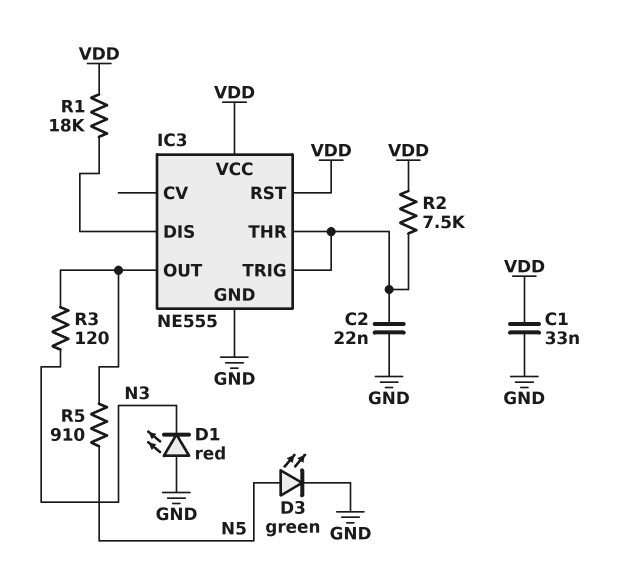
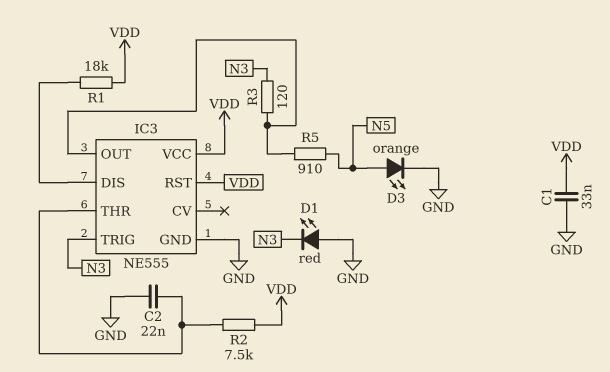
D3: LED green (A N5, K GND) -> LED orange (A N5, K GND)
IC3 pin TRIG: IC3/THR -> N3

